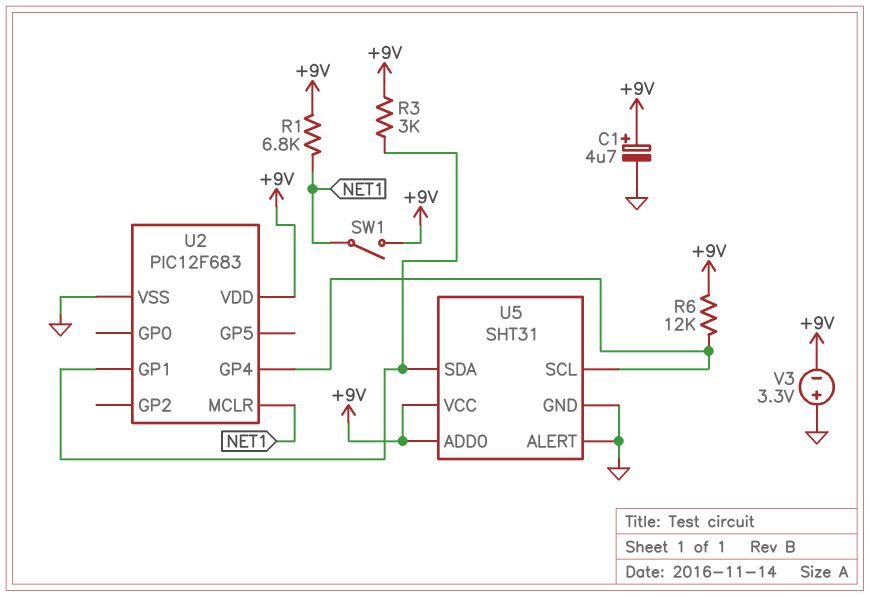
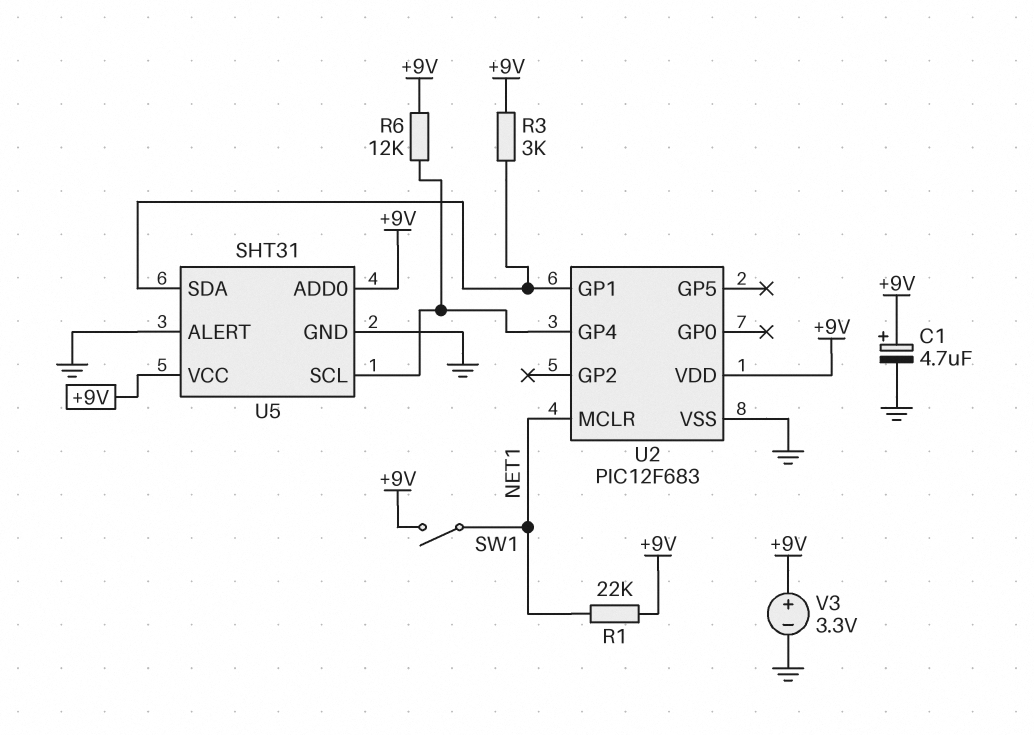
R1: 6.8k (+9V, NET1) -> 22k (+9V, NET1)
V3: 3.3V (plus GND, minus +9V) -> 3.3V (plus +9V, minus GND)

